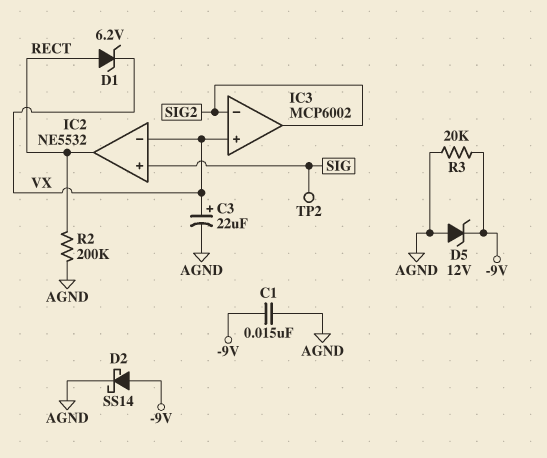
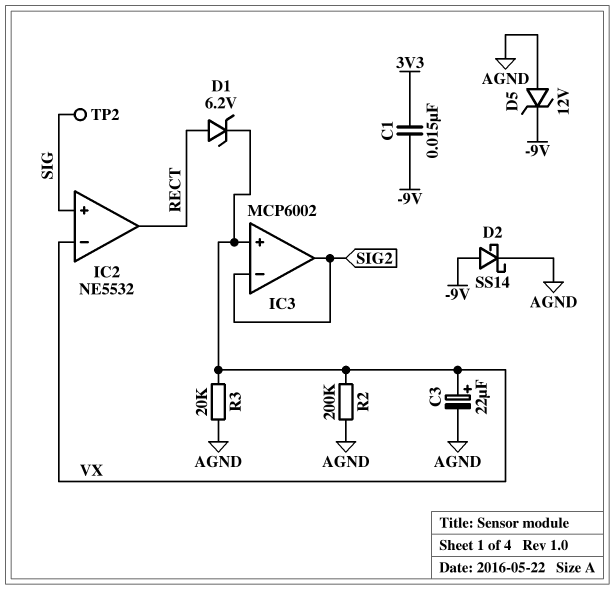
C1: 15nF (-9V, AGND) -> 15nF (-9V, 3V3)
R2: 200k (AGND, RECT) -> 200k (AGND, VX)
R3: 20k (-9V, AGND) -> 20k (AGND, VX)

